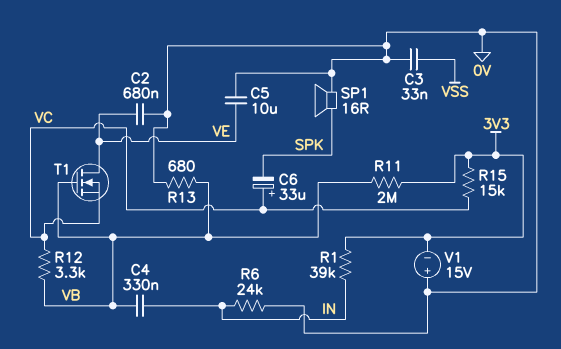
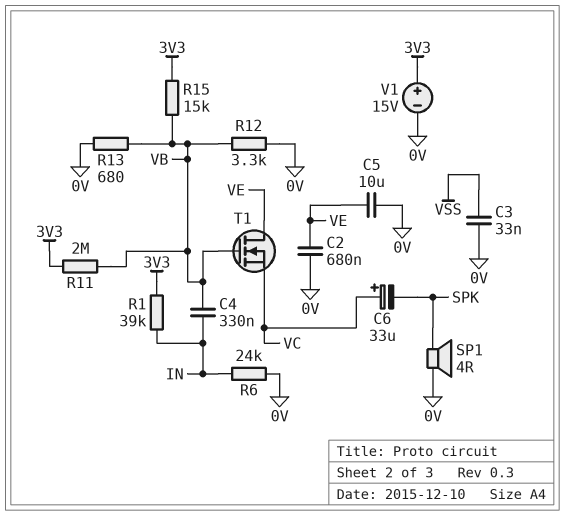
R12: 3.3k (VB, VC) -> 3.3k (0V, VB)
R15: 15k (3V3, VC) -> 15k (3V3, VB)
SP1: speaker 16R (0V, SPK) -> speaker 4R (0V, SPK)
V1: 15V (plus 0V, minus 3V3) -> 15V (plus 3V3, minus 0V)

